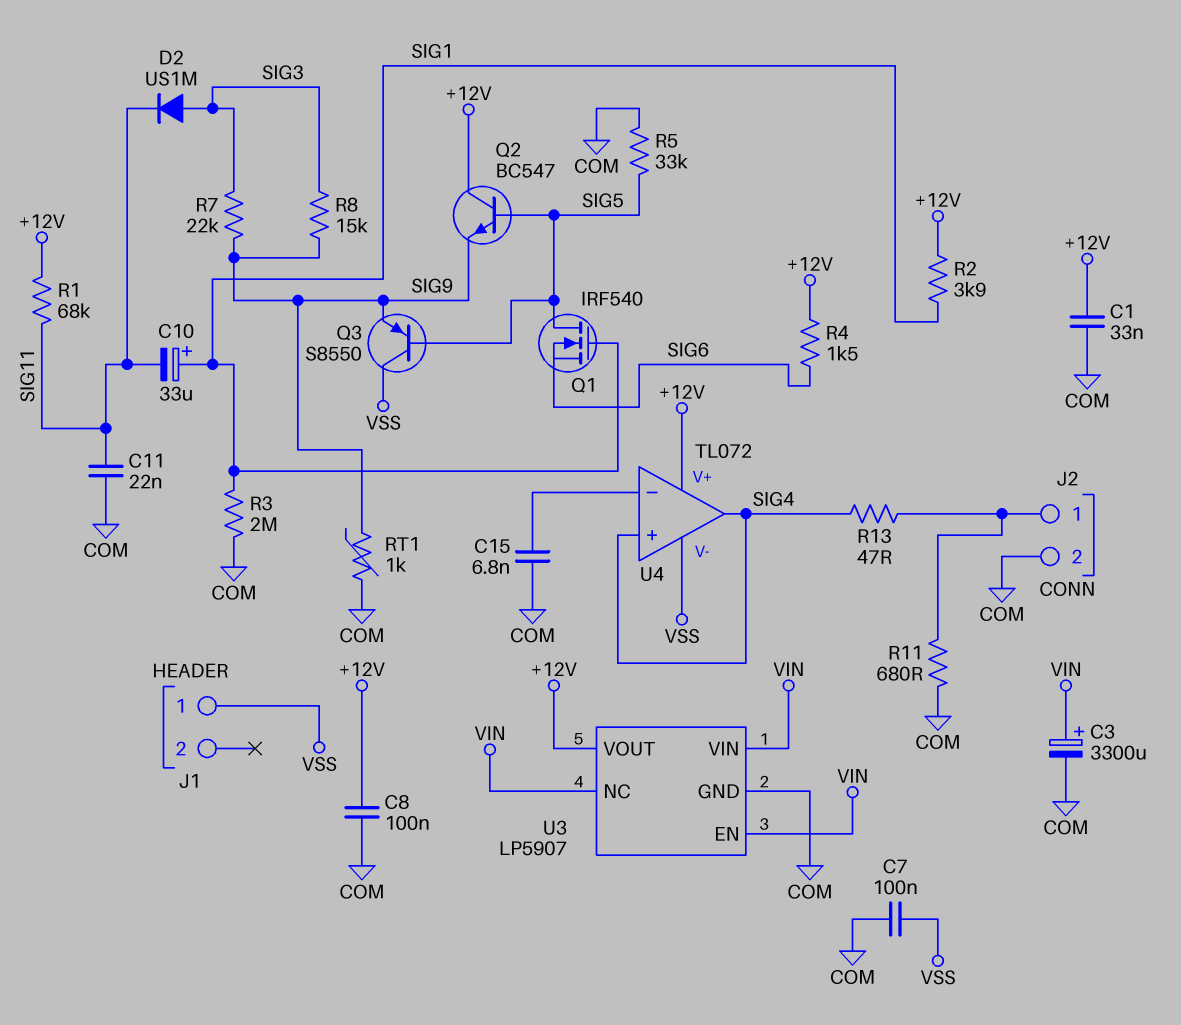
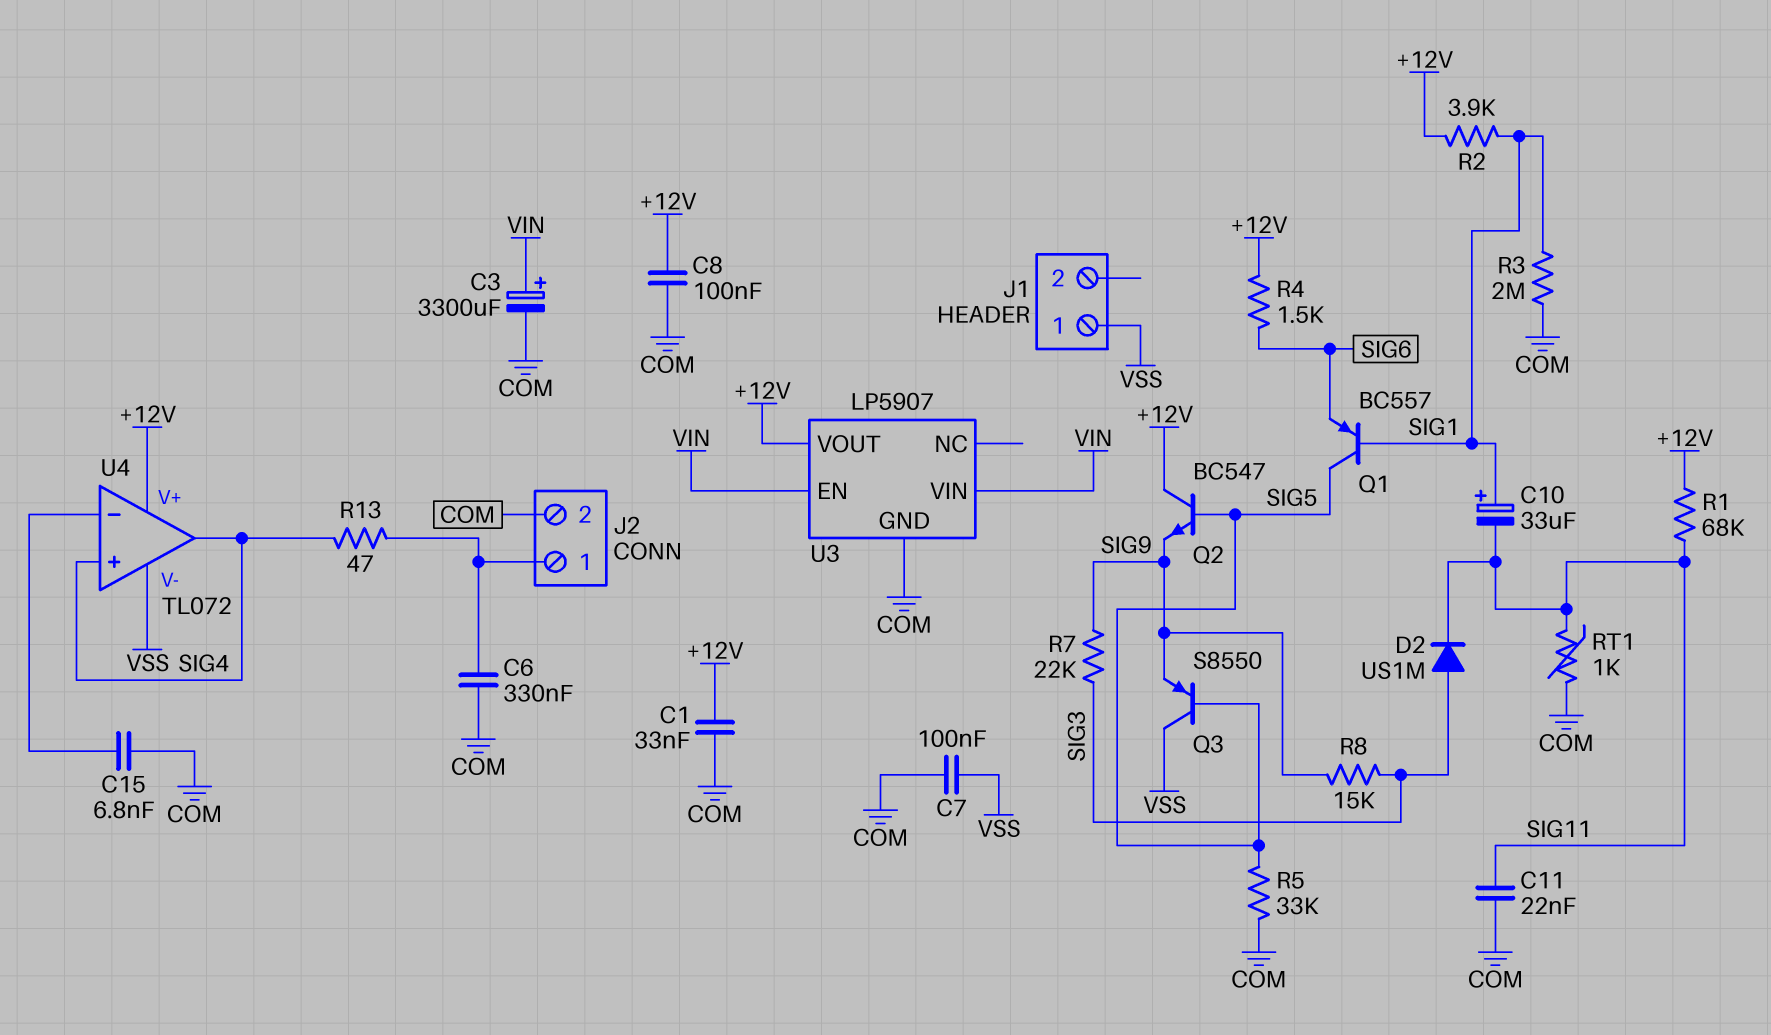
C6: none -> 330nF (COM, J2/1)
Q1: NMOS IRF540 (G SIG1, D SIG5, S SIG6) -> PNP BC557 (B SIG1, C SIG5, E SIG6)
R11: 680 (COM, J2/1) -> none
RT1: 1k (COM, SIG9) -> 1k (COM, SIG11)
U3 pin NC: VIN -> none

